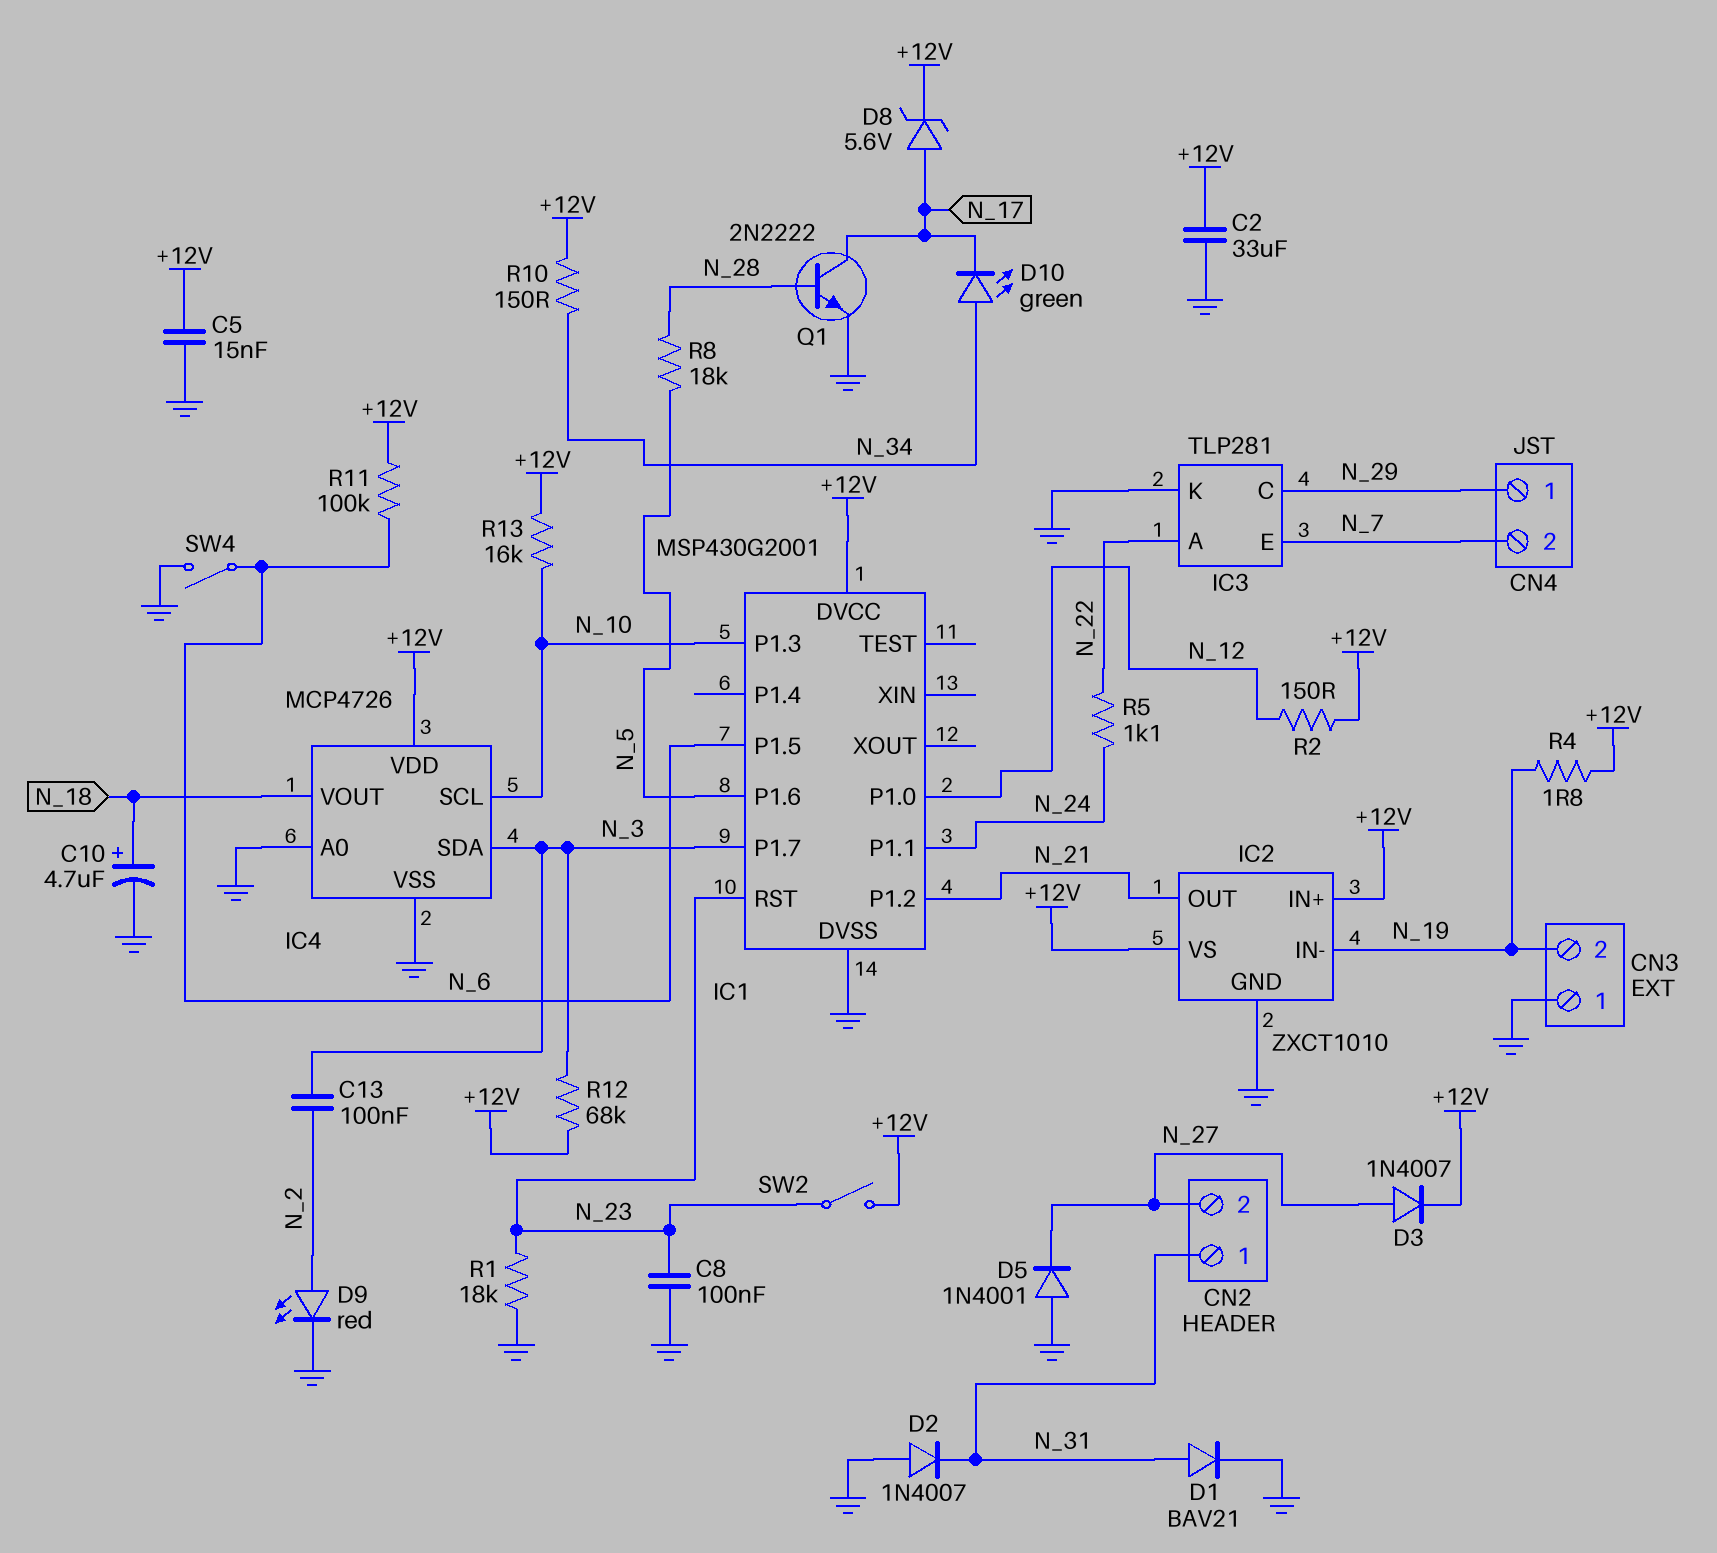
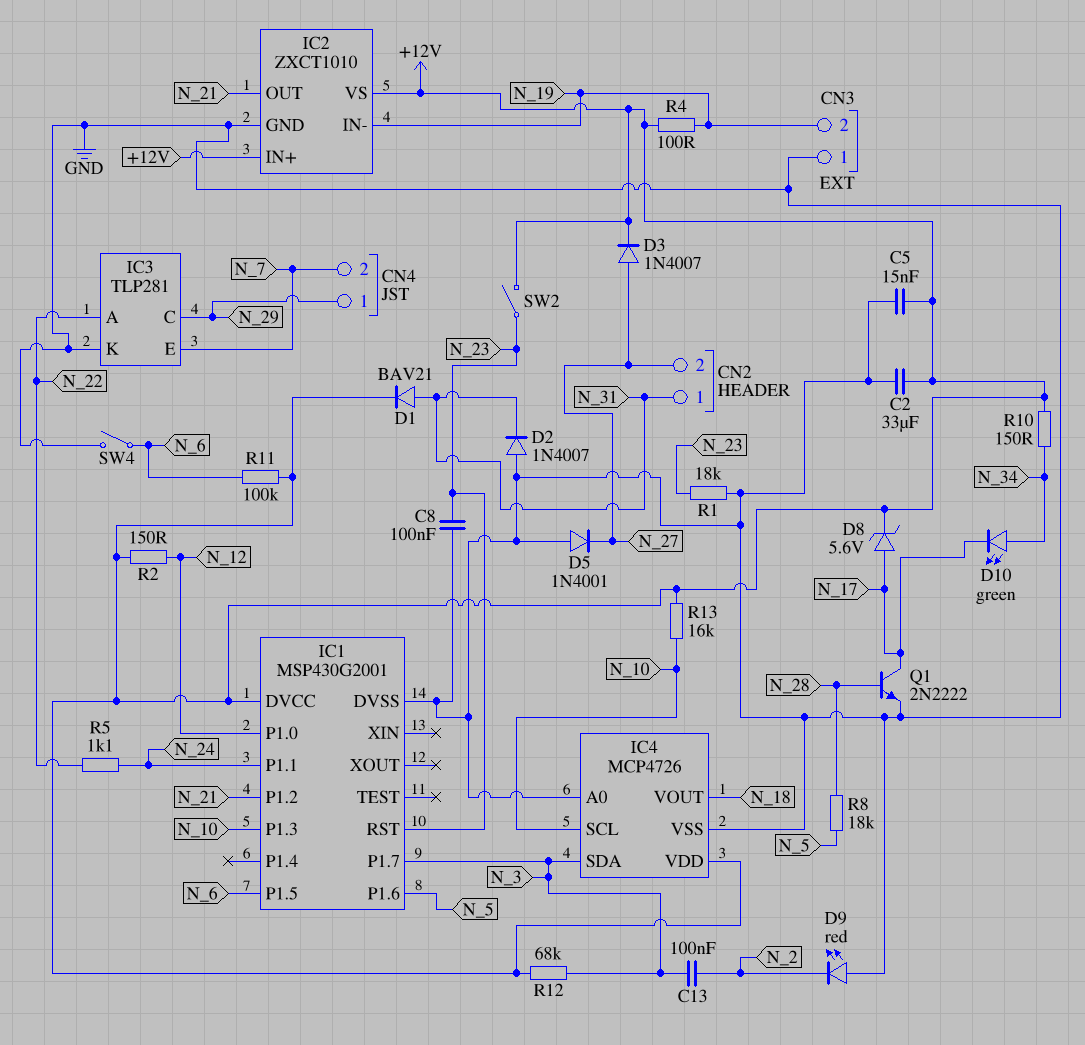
C10: 4.7uF (plus N_18, minus GND) -> none
D1: diode BAV21 (A N_31, K GND) -> diode BAV21 (A N_31, K +12V)
D9: LED red (A N_2, K GND) -> LED red (A GND, K N_2)
R4: 1.8 (+12V, N_19) -> 100 (+12V, N_19)

